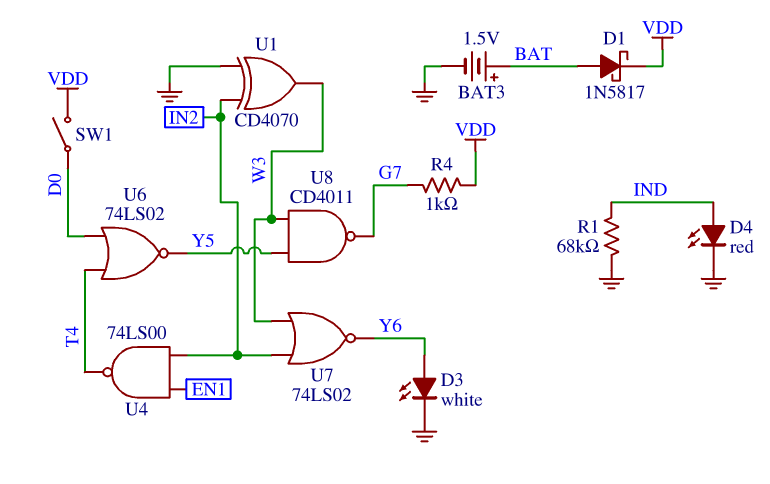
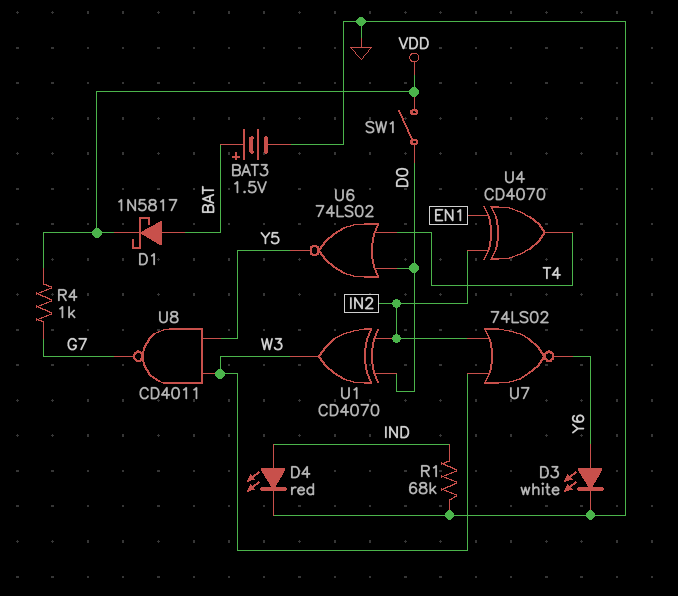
U1: XOR CD4070 (in GND, in IN2, out W3) -> XOR CD4070 (in D0, in IN2, out W3)
U4: NAND 74LS00 (in EN1, in IN2, out T4) -> XOR CD4070 (in EN1, in IN2, out T4)

